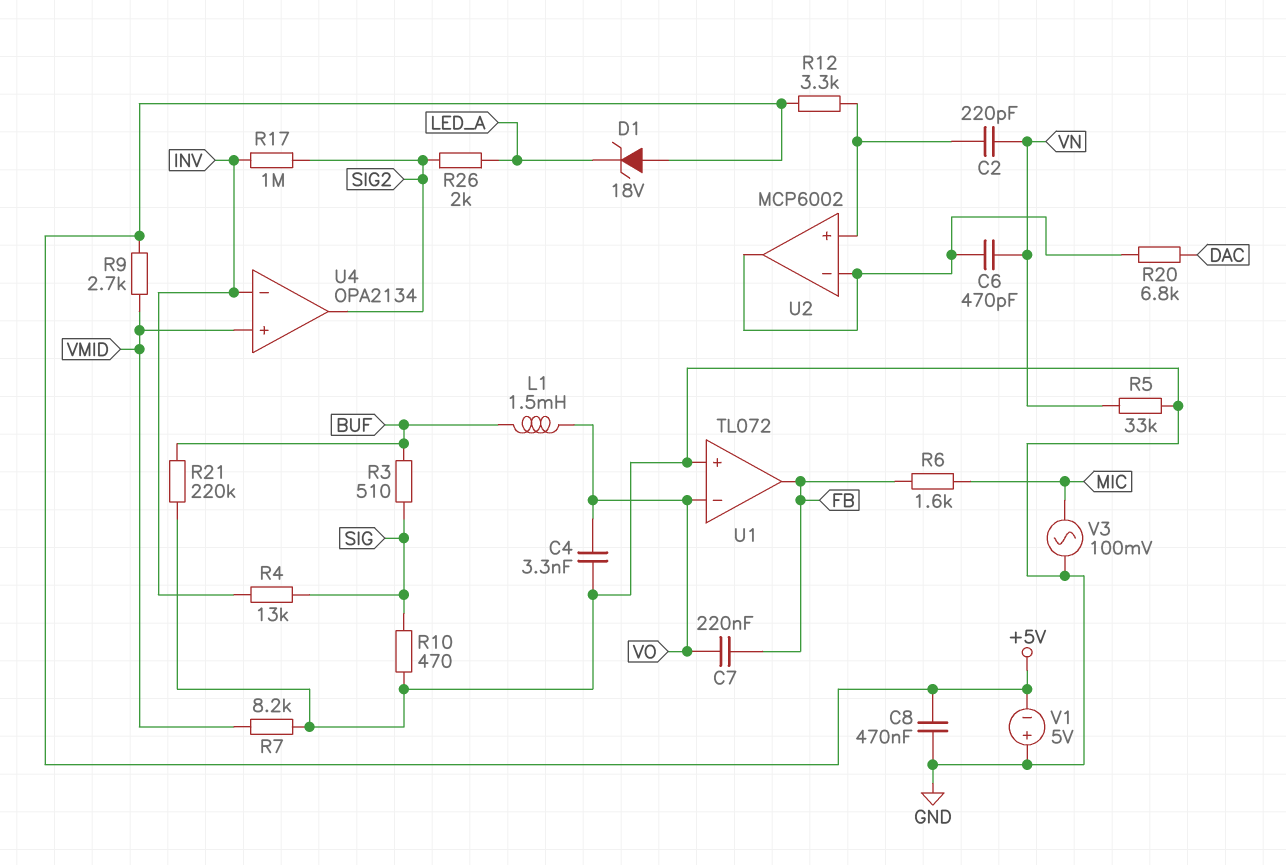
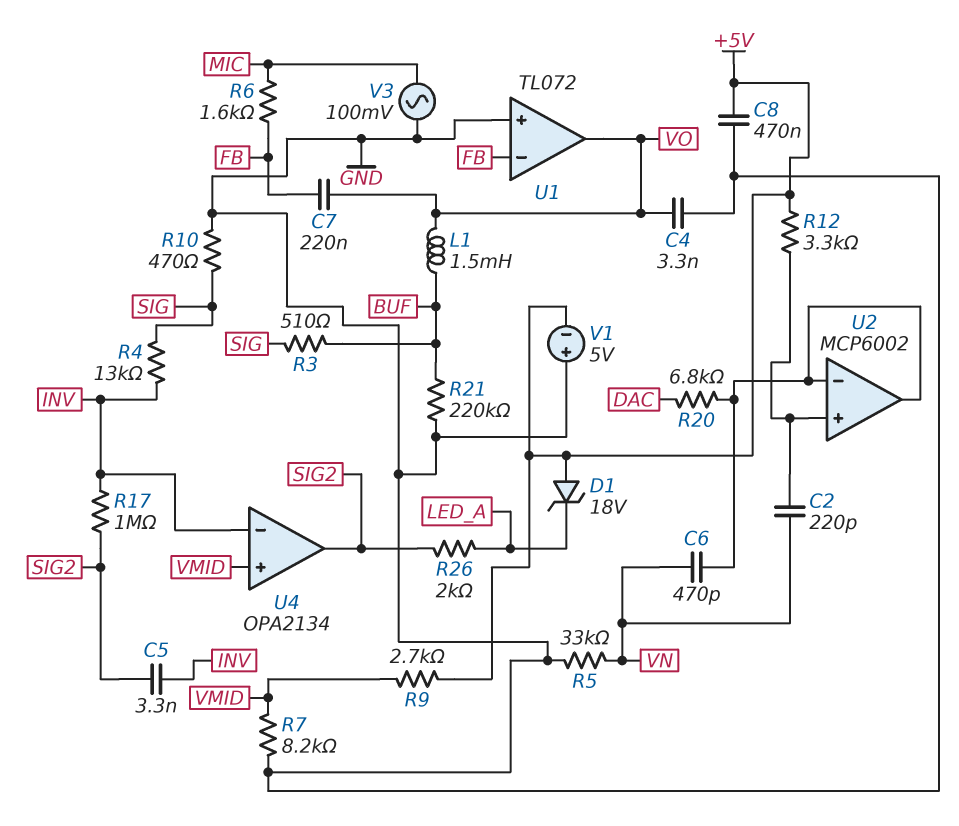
C5: none -> 3.3nF (INV, SIG2)
U1 pin in-: VO -> FB
U1 pin out: FB -> VO

